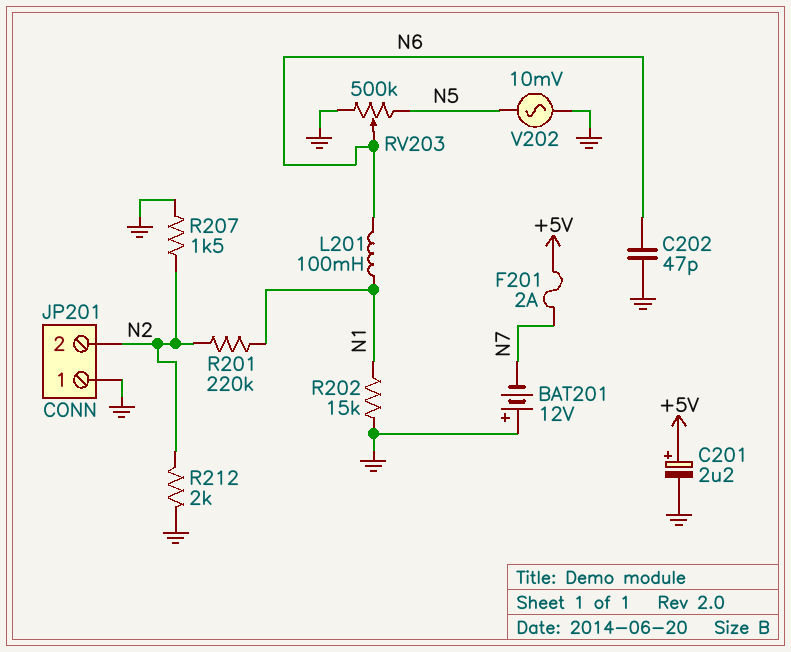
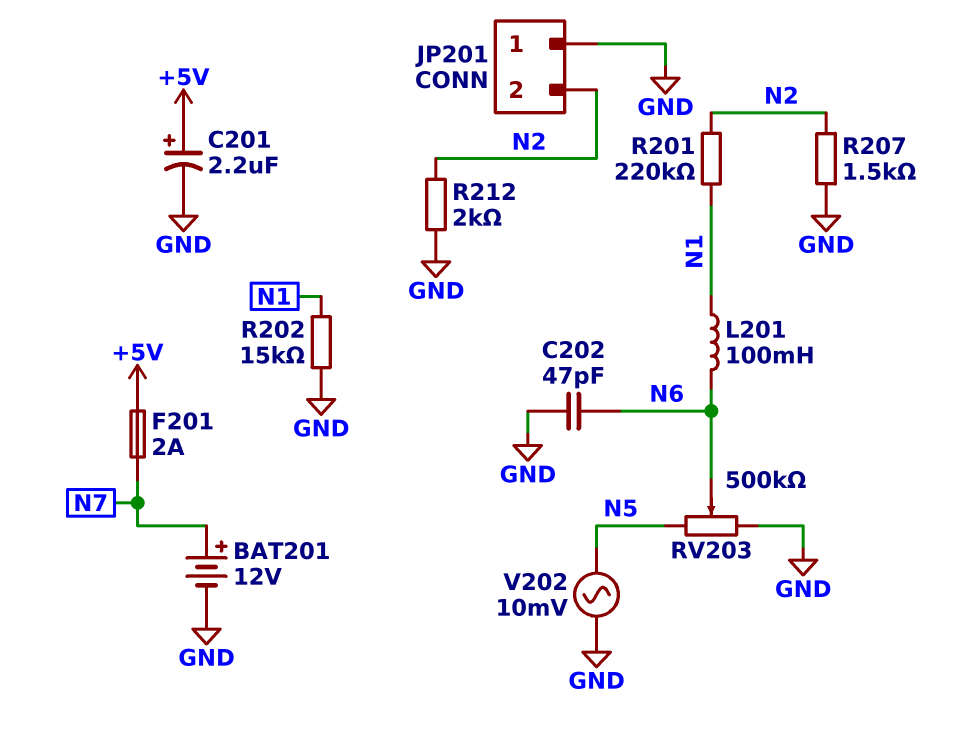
BAT201: 12V (plus GND, minus N7) -> 12V (plus N7, minus GND)

